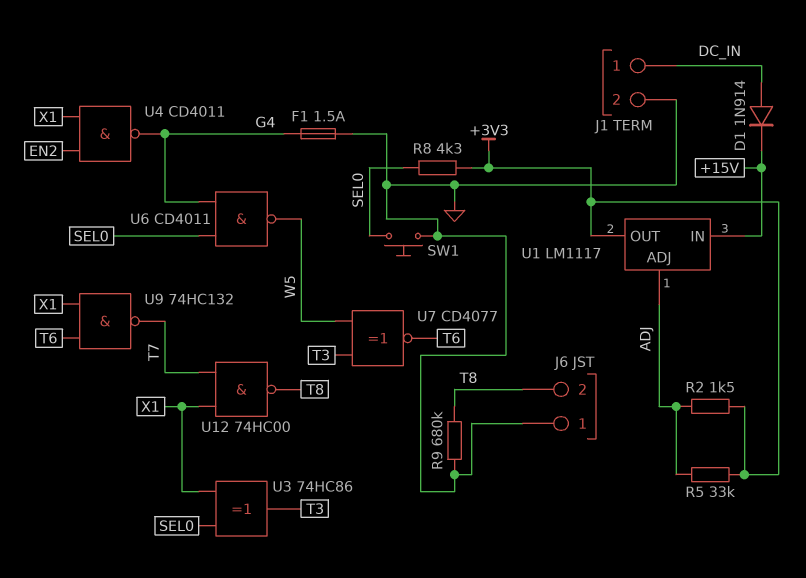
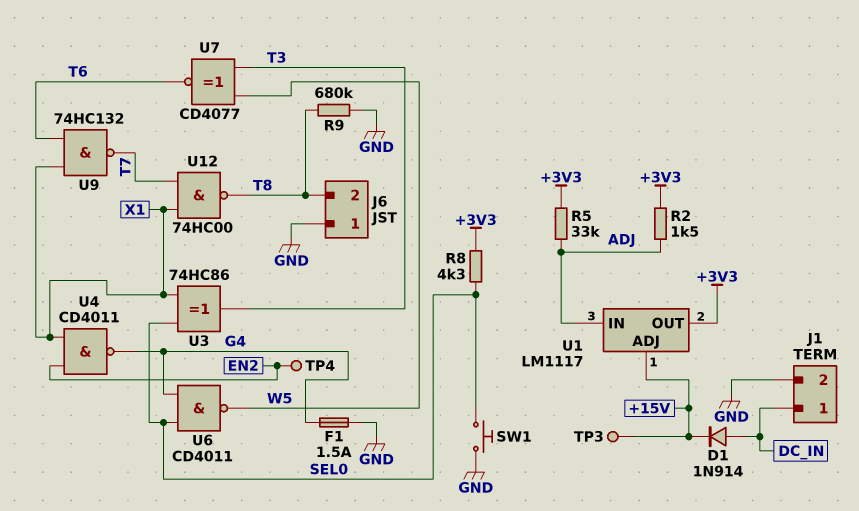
TP3: none -> test point (+15V)
TP4: none -> test point (EN2)
U1 pin ADJ: ADJ -> +15V
U1 pin IN: +15V -> ADJ

